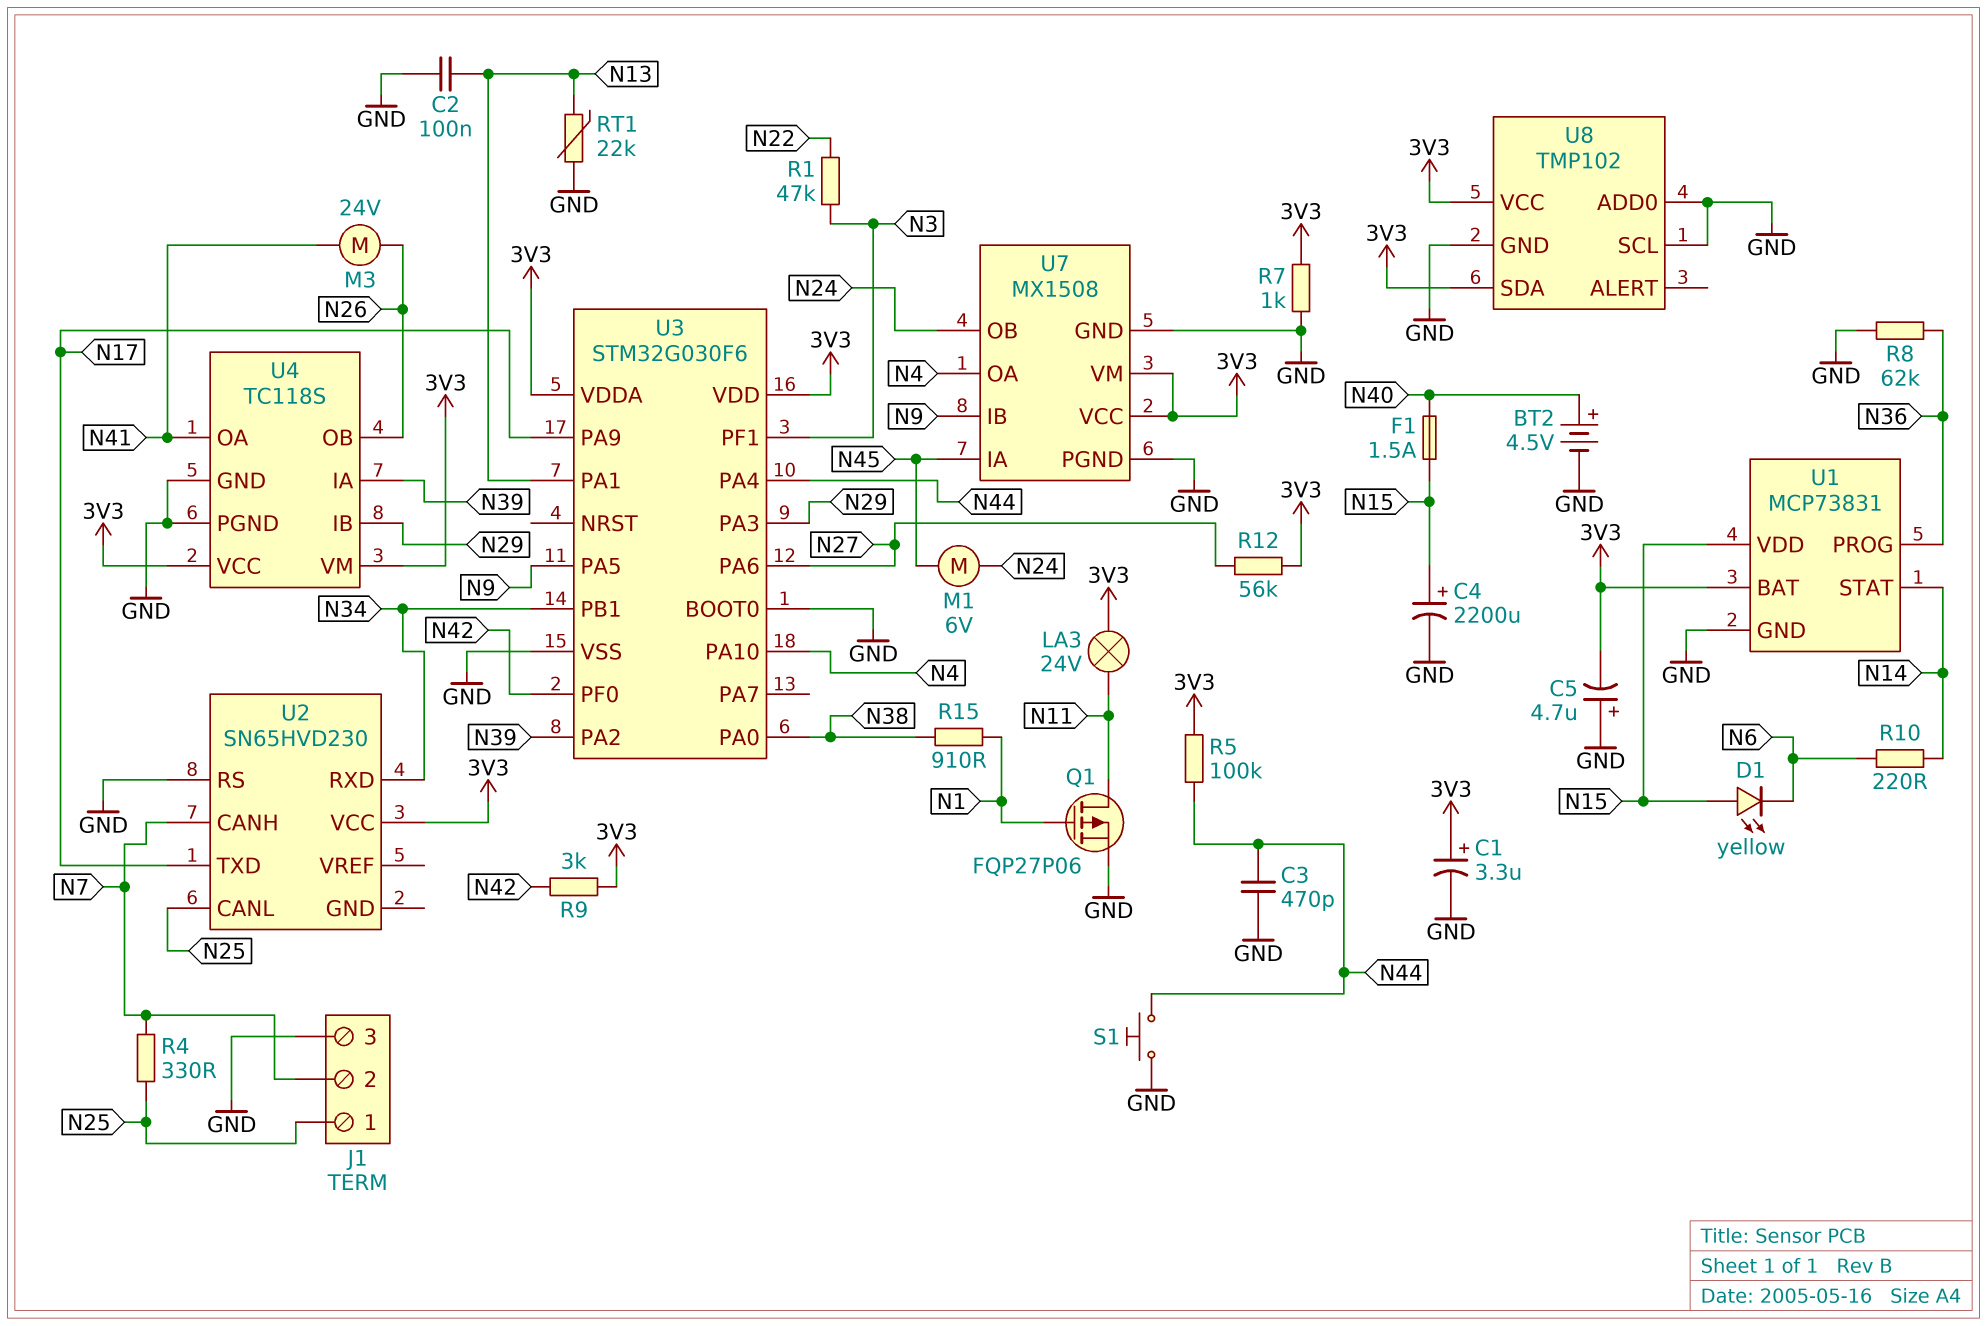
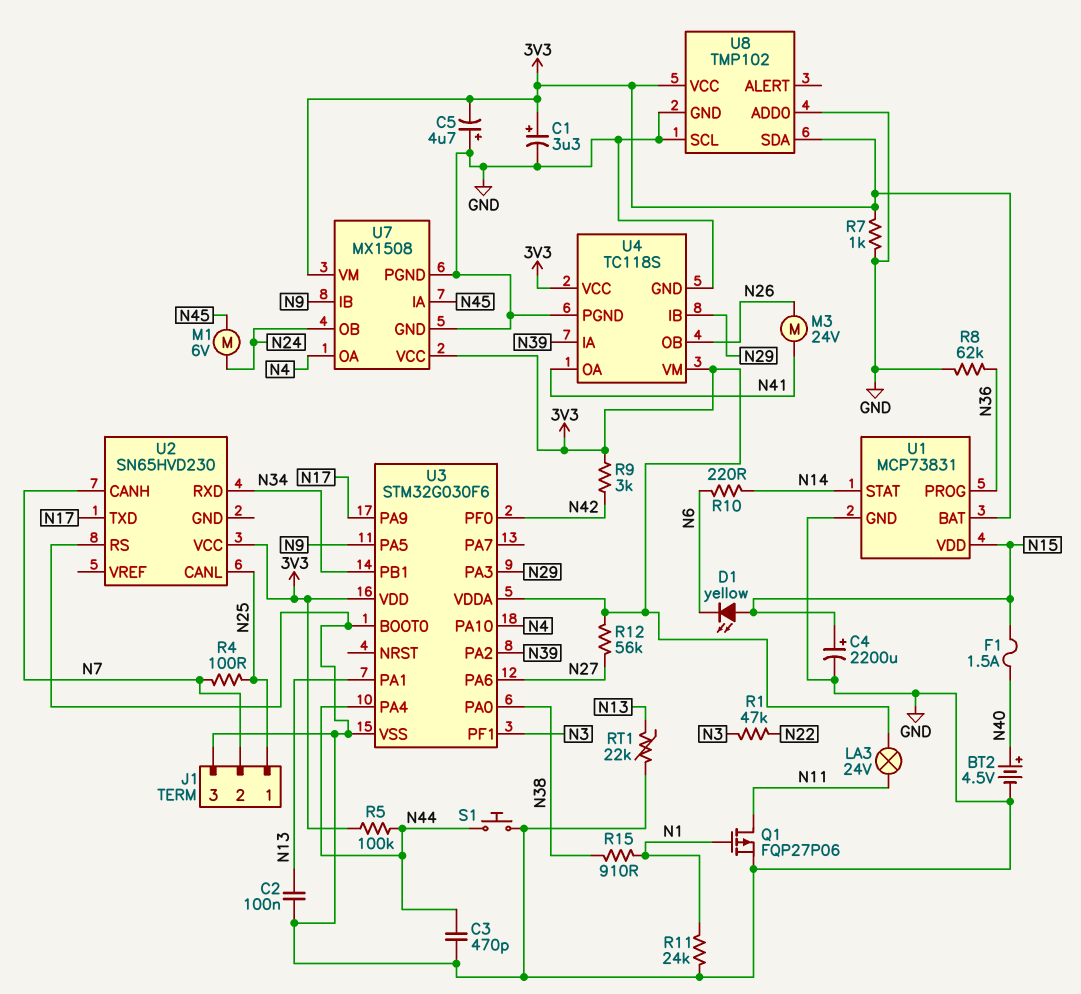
R4: 330 (N7, N25) -> 100 (N7, N25)
R11: none -> 24k (GND, N1)

